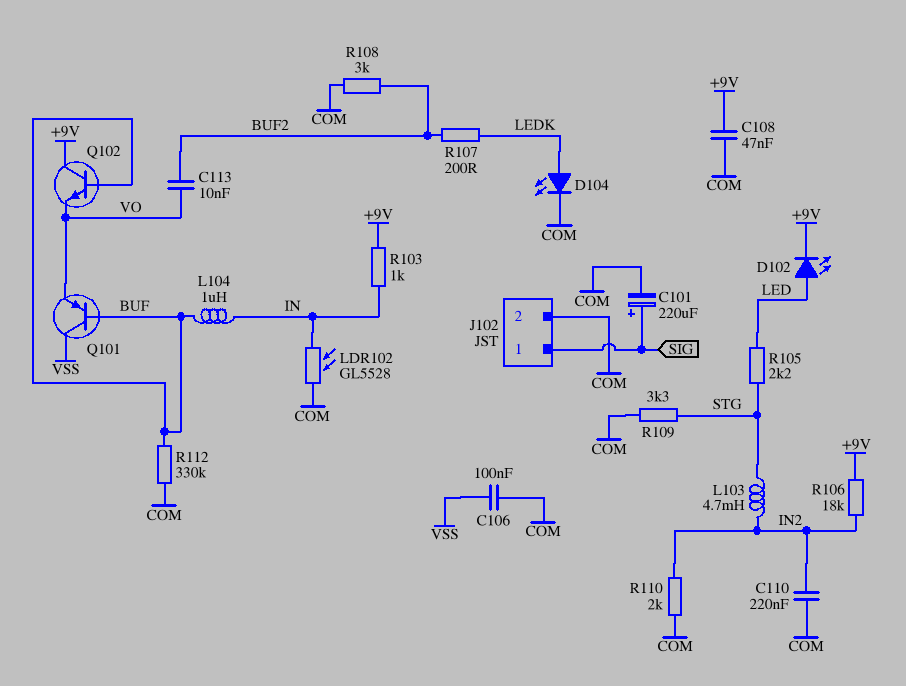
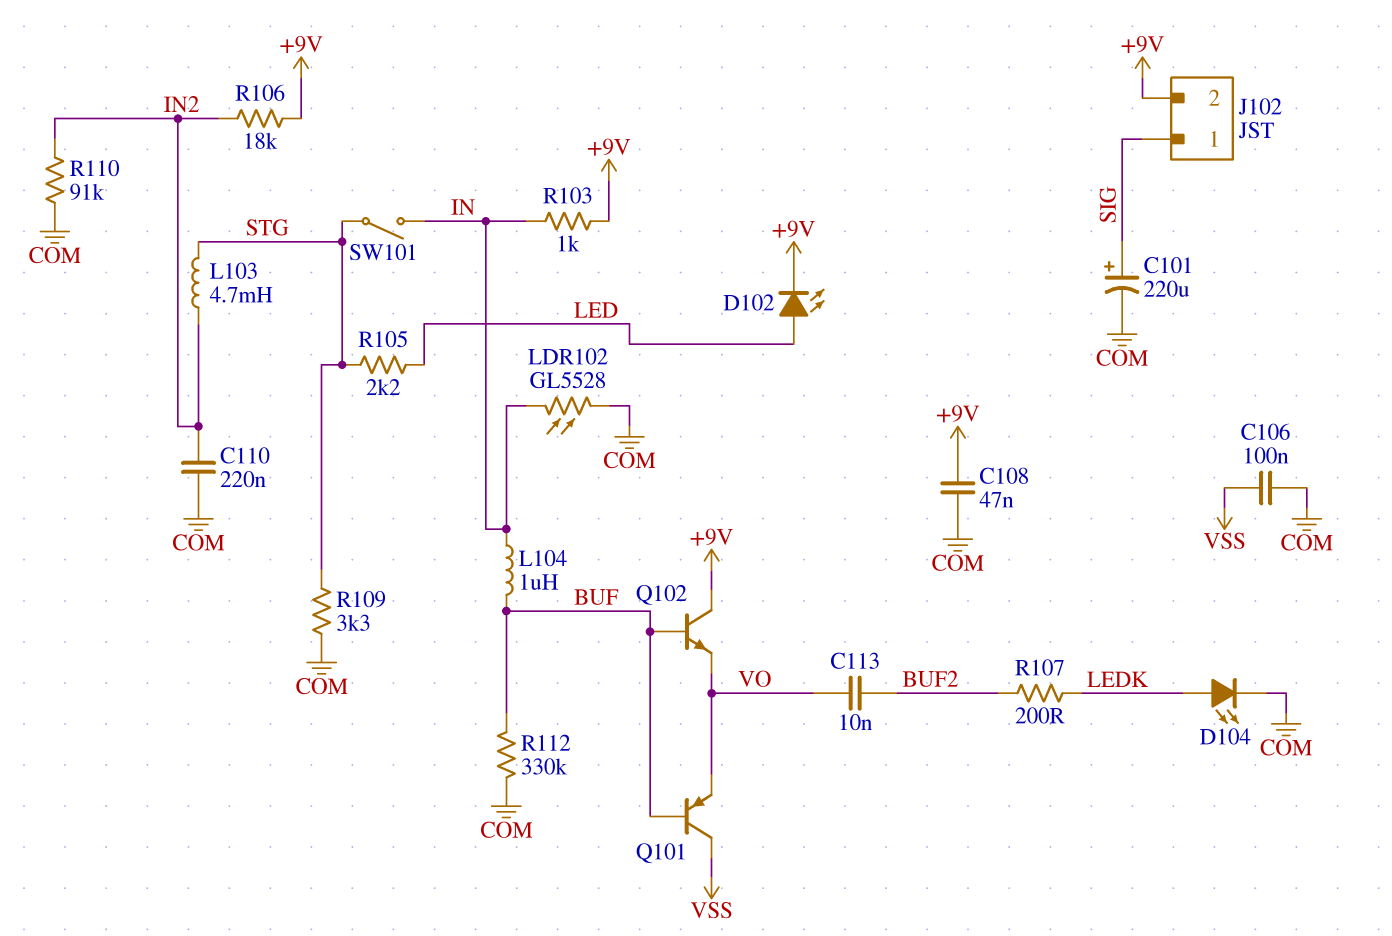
J102 pin 2: COM -> +9V
R108: 3k (BUF2, COM) -> none
R110: 2k (COM, IN2) -> 91k (COM, IN2)
SW101: none -> switch (IN, STG)

